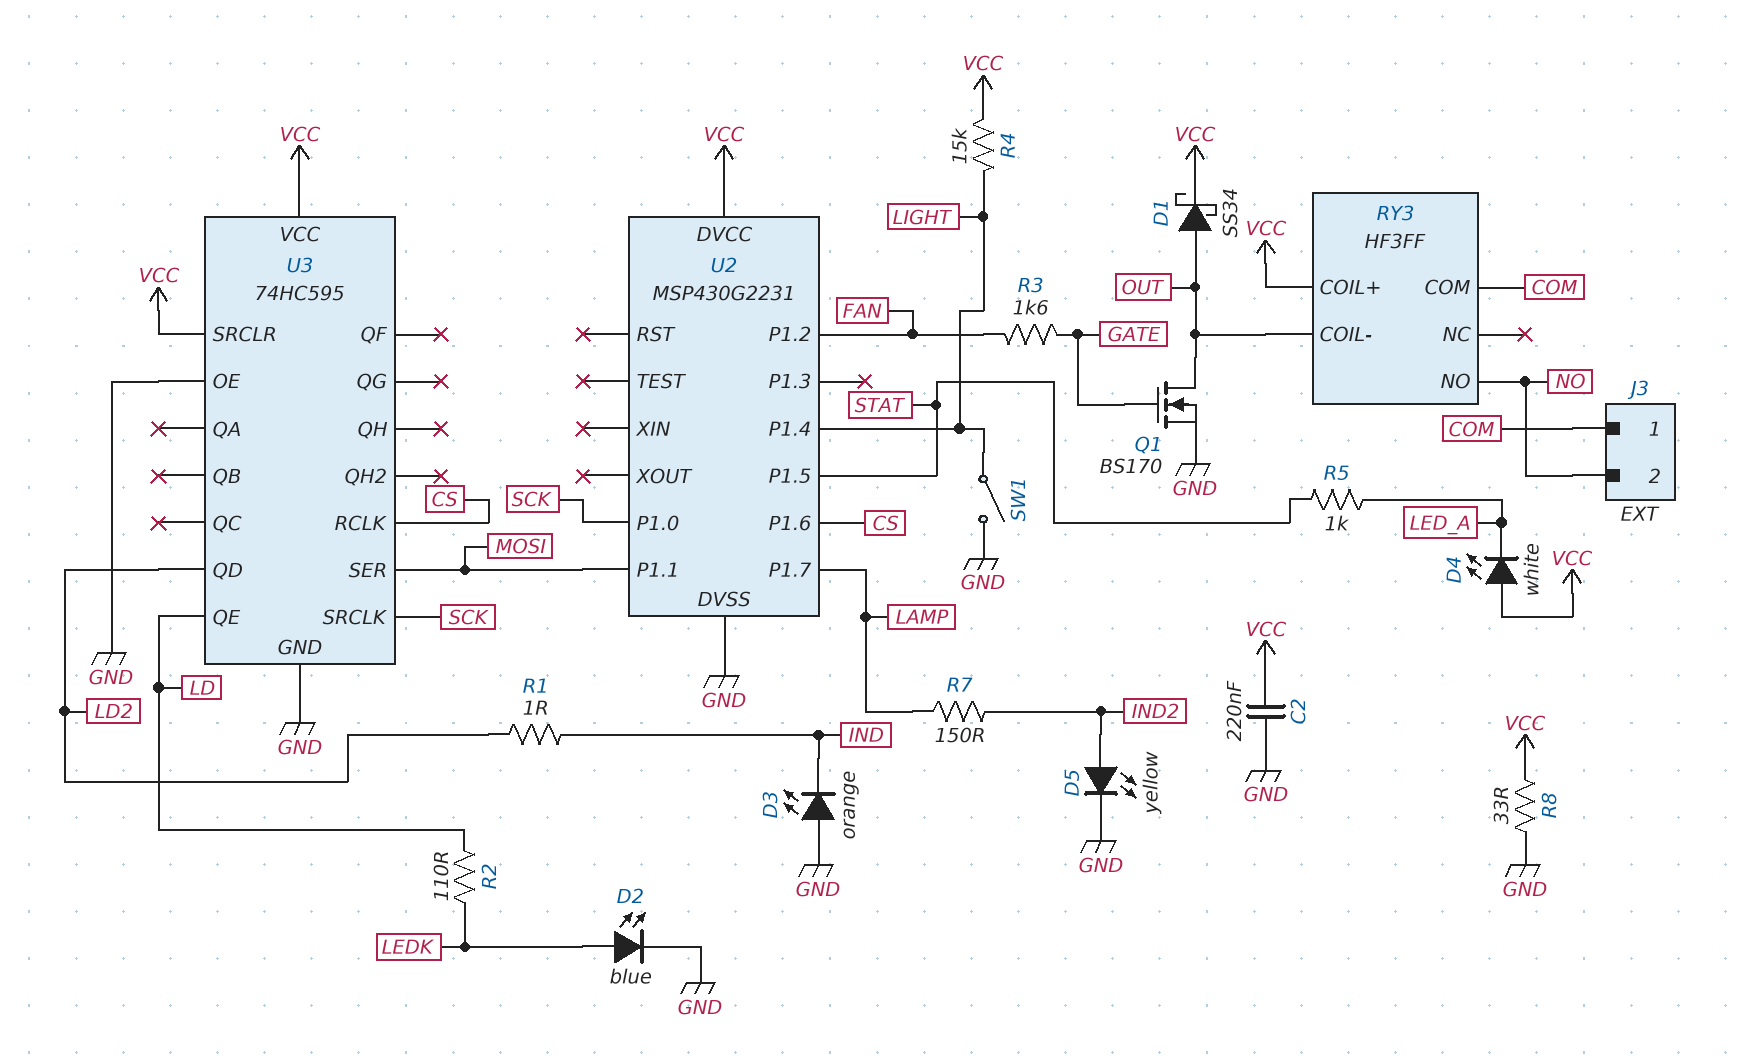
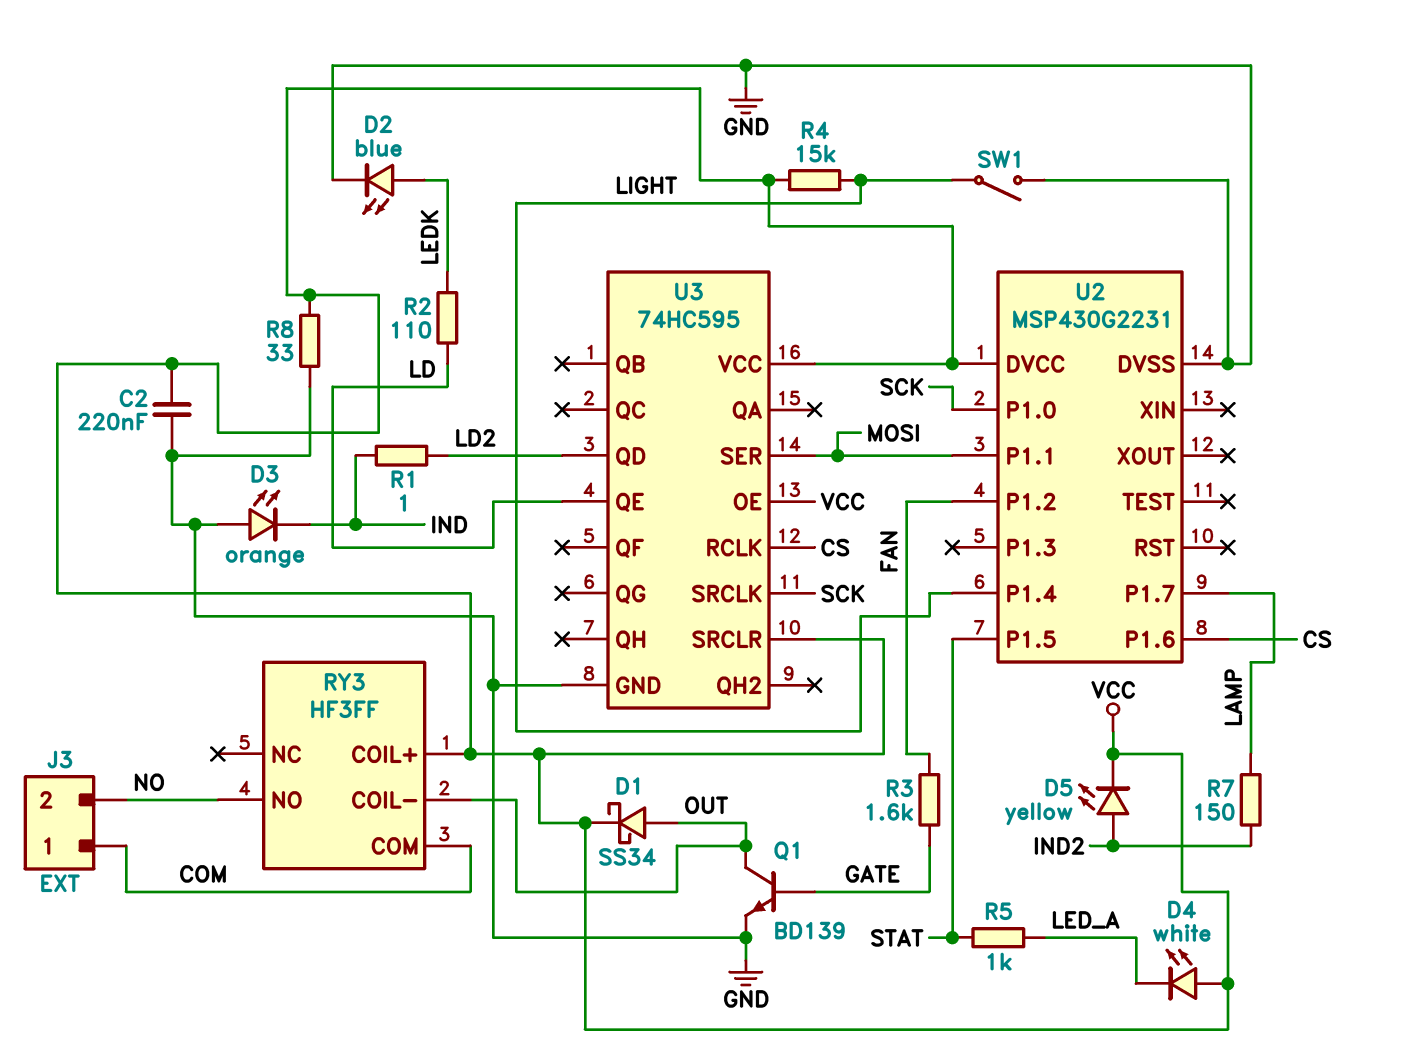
D5: LED yellow (A IND2, K GND) -> LED yellow (A IND2, K VCC)
Q1: NMOS BS170 (G GATE, D OUT, S GND) -> NPN BD139 (B GATE, C OUT, E GND)
U3 pin OE: GND -> VCC

